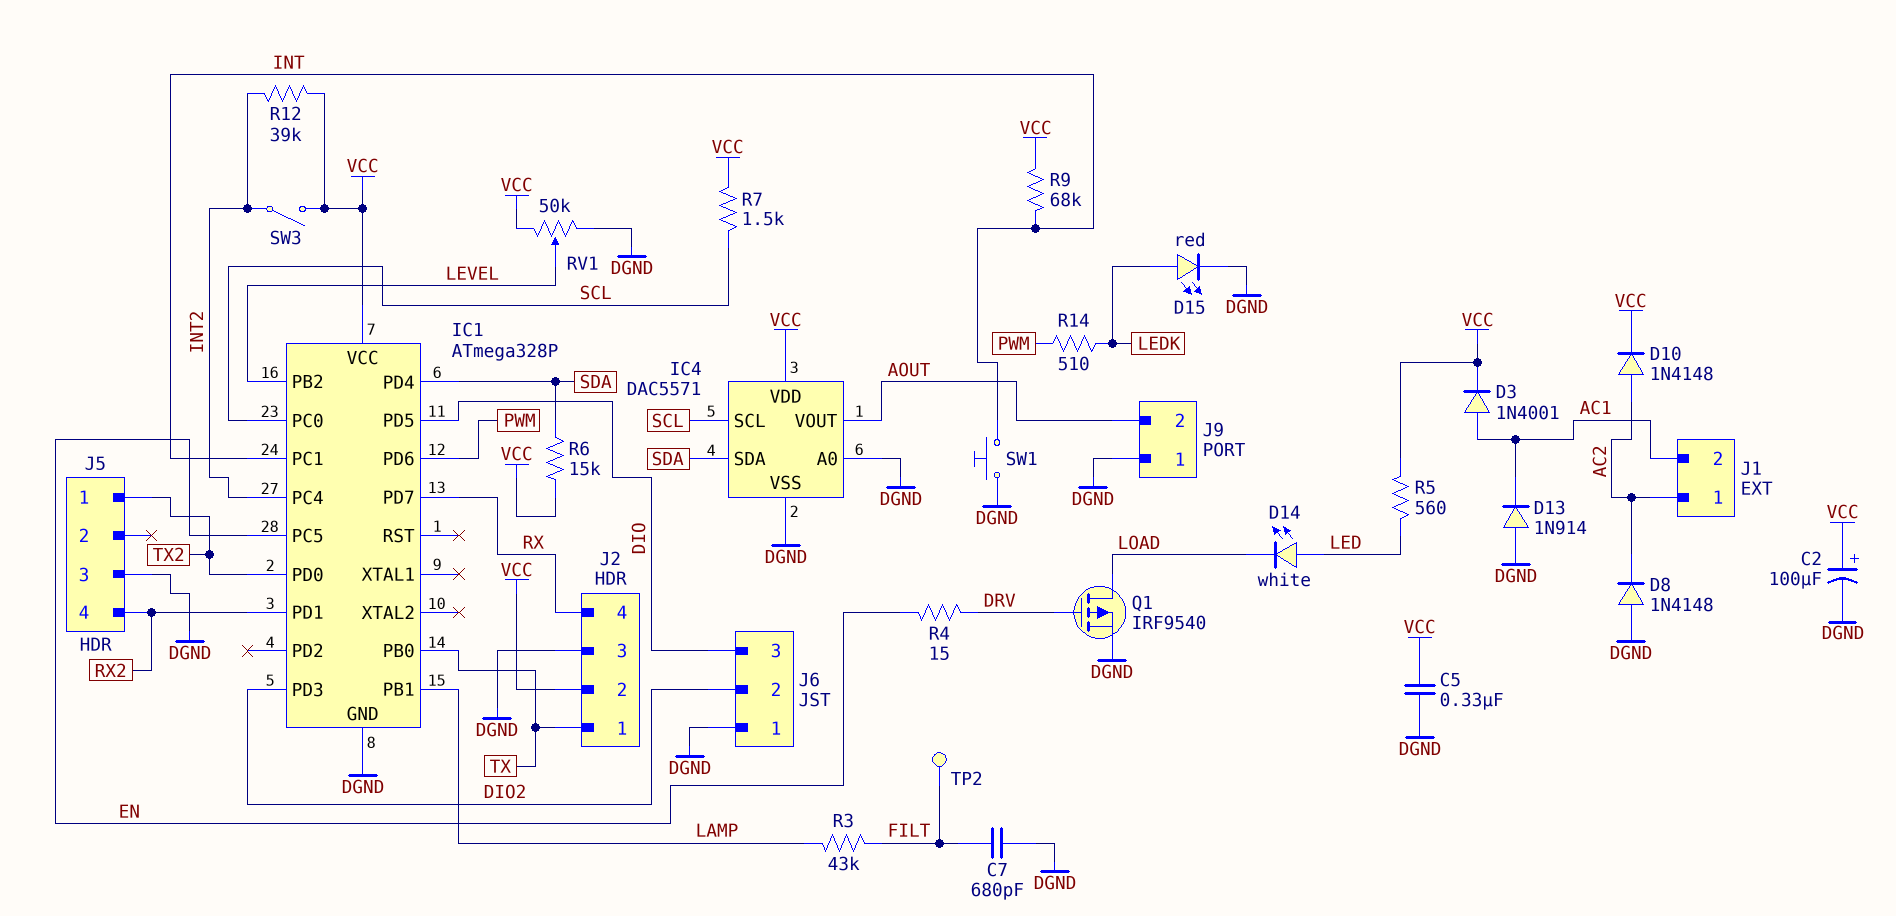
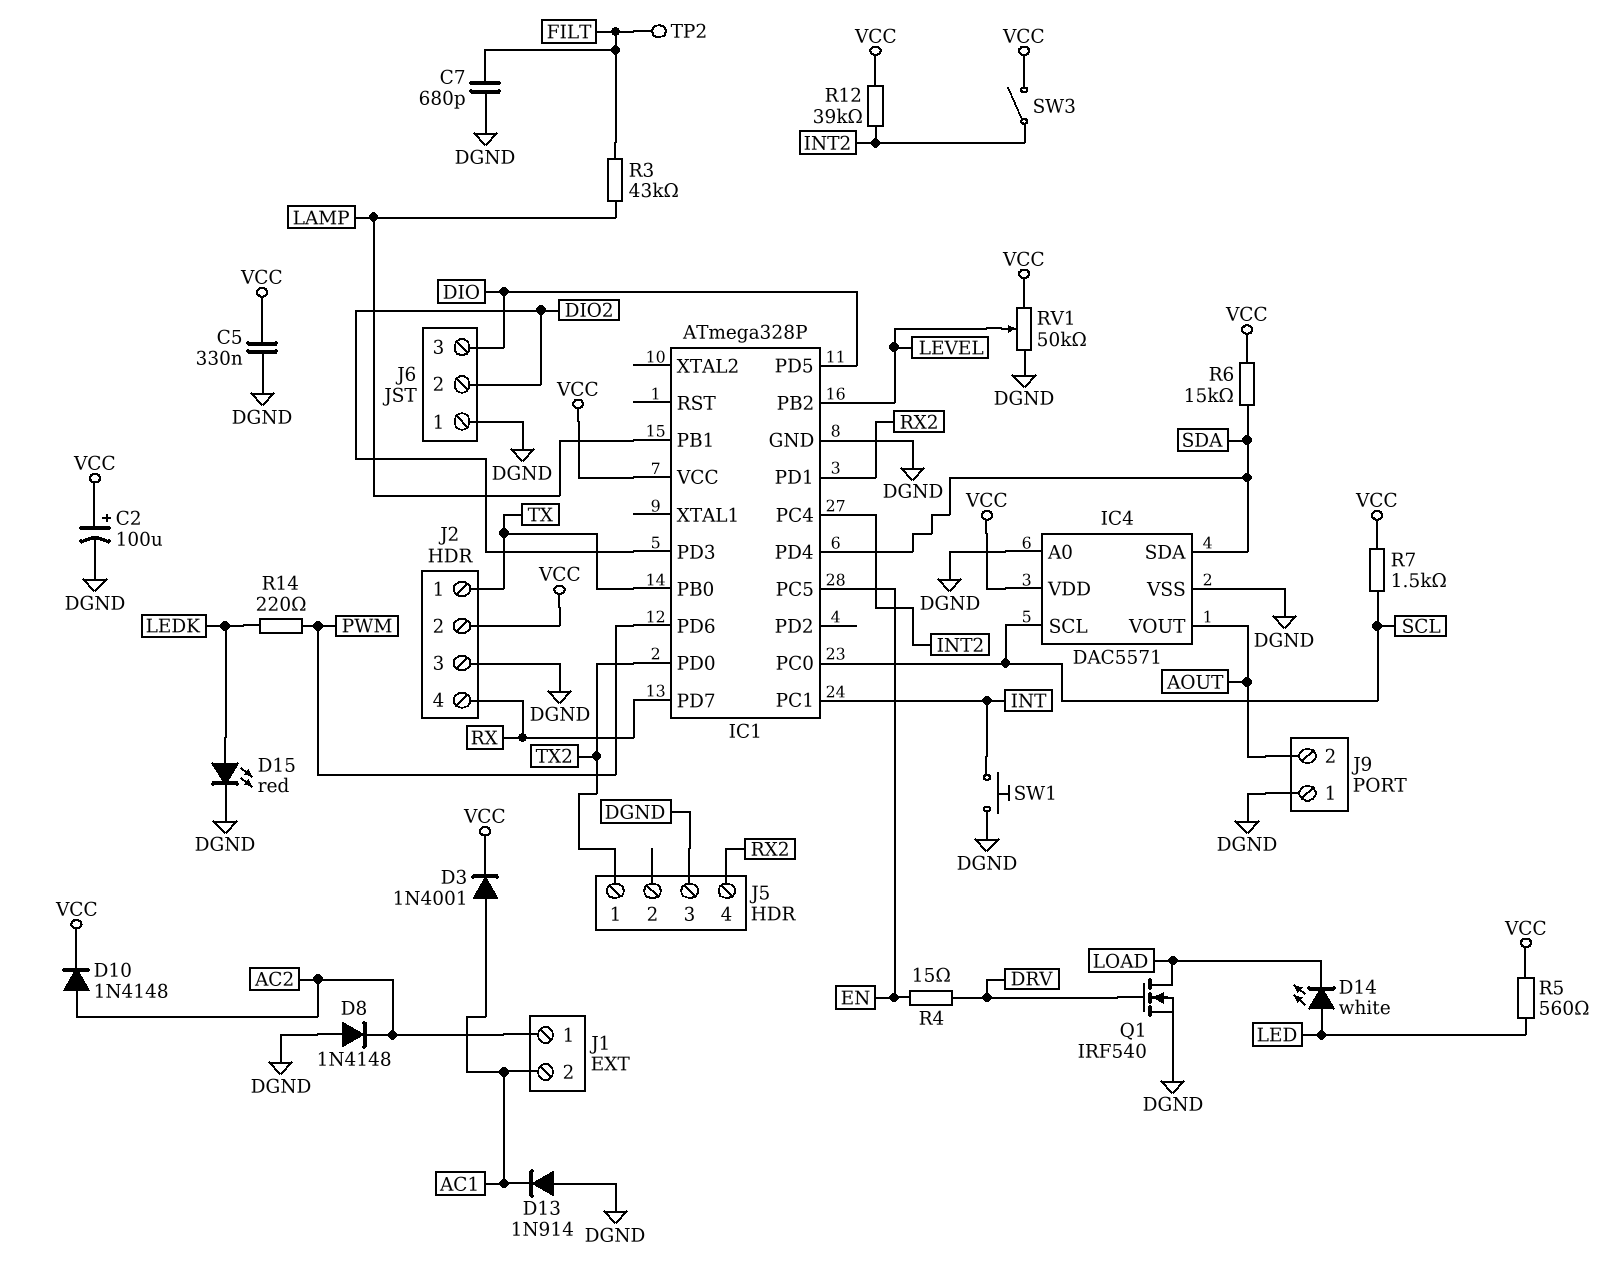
Q1: PMOS IRF9540 (G DRV, D LOAD, S DGND) -> NMOS IRF540 (G DRV, D LOAD, S DGND)
R9: 68k (INT, VCC) -> none
R14: 510 (LEDK, PWM) -> 220 (LEDK, PWM)

